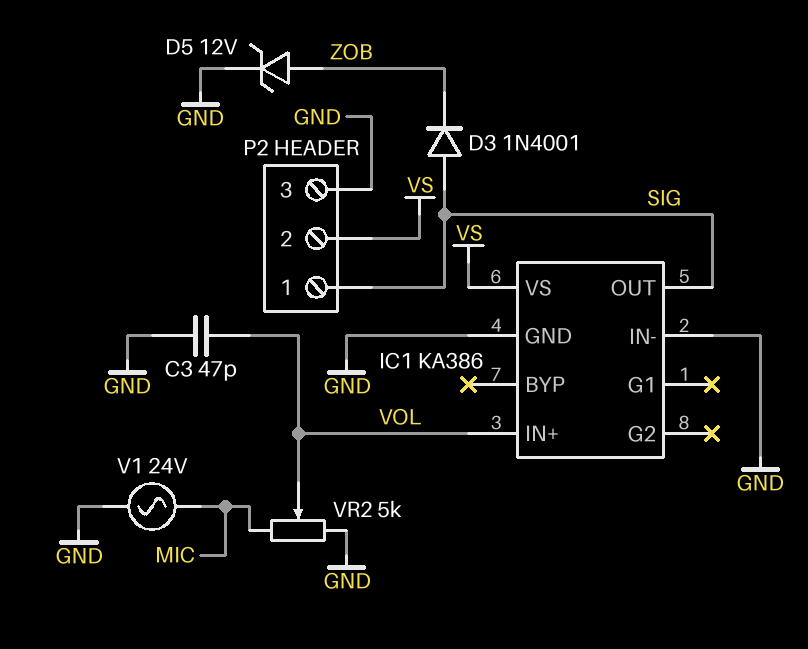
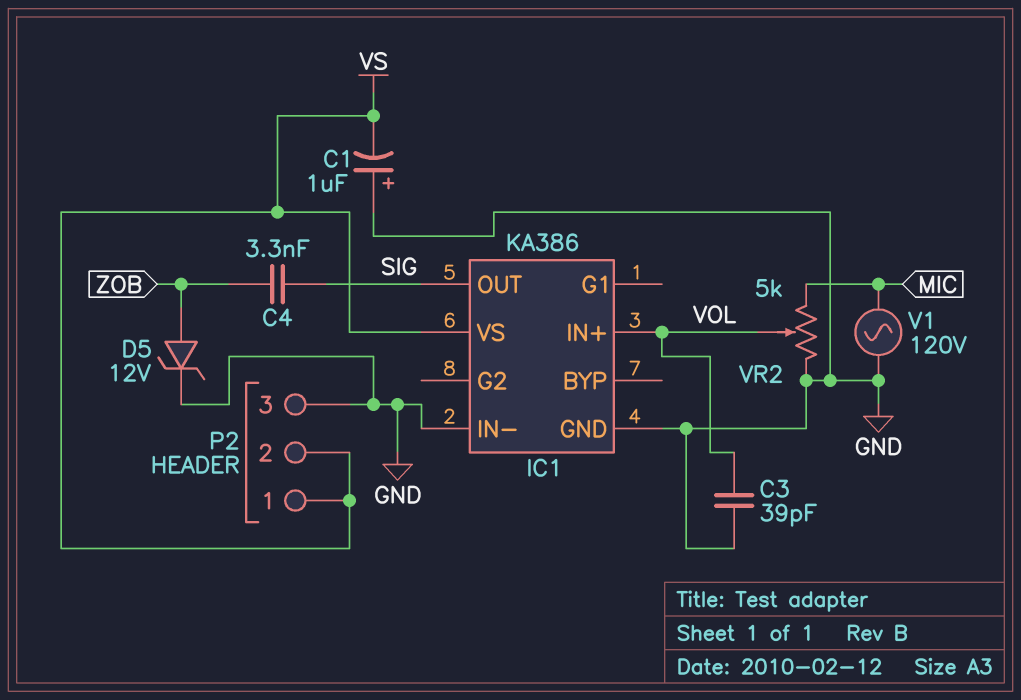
C1: none -> 1uF (plus GND, minus VS)
C3: 47pF (GND, VOL) -> 39pF (GND, VOL)
C4: none -> 3.3nF (SIG, ZOB)
D3: diode 1N4001 (A SIG, K ZOB) -> none
P2 pin 1: SIG -> VS
V1: AC 24V (GND, MIC) -> AC 120V (GND, MIC)

